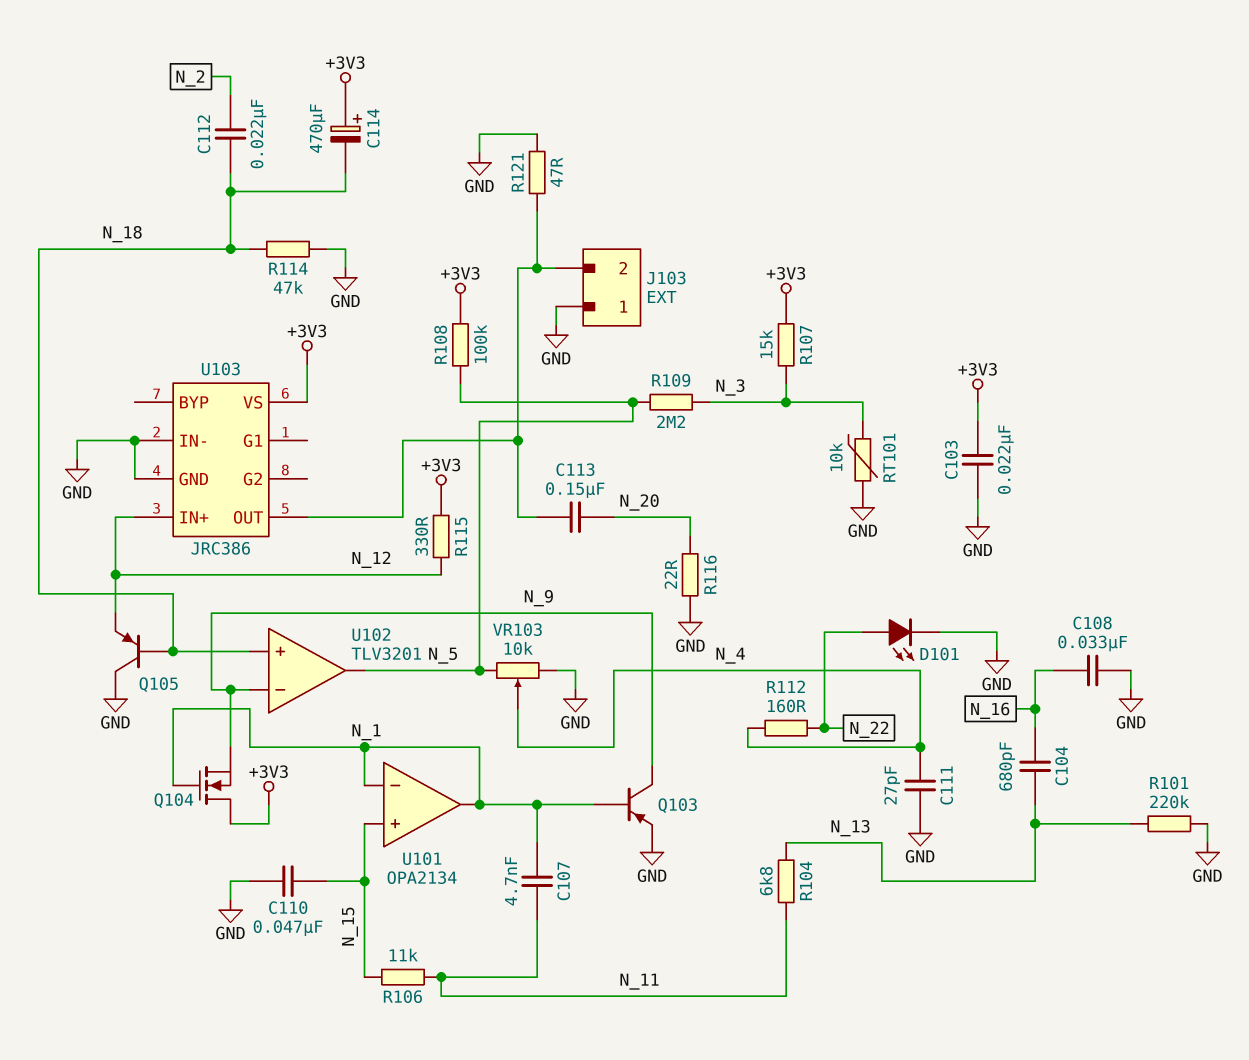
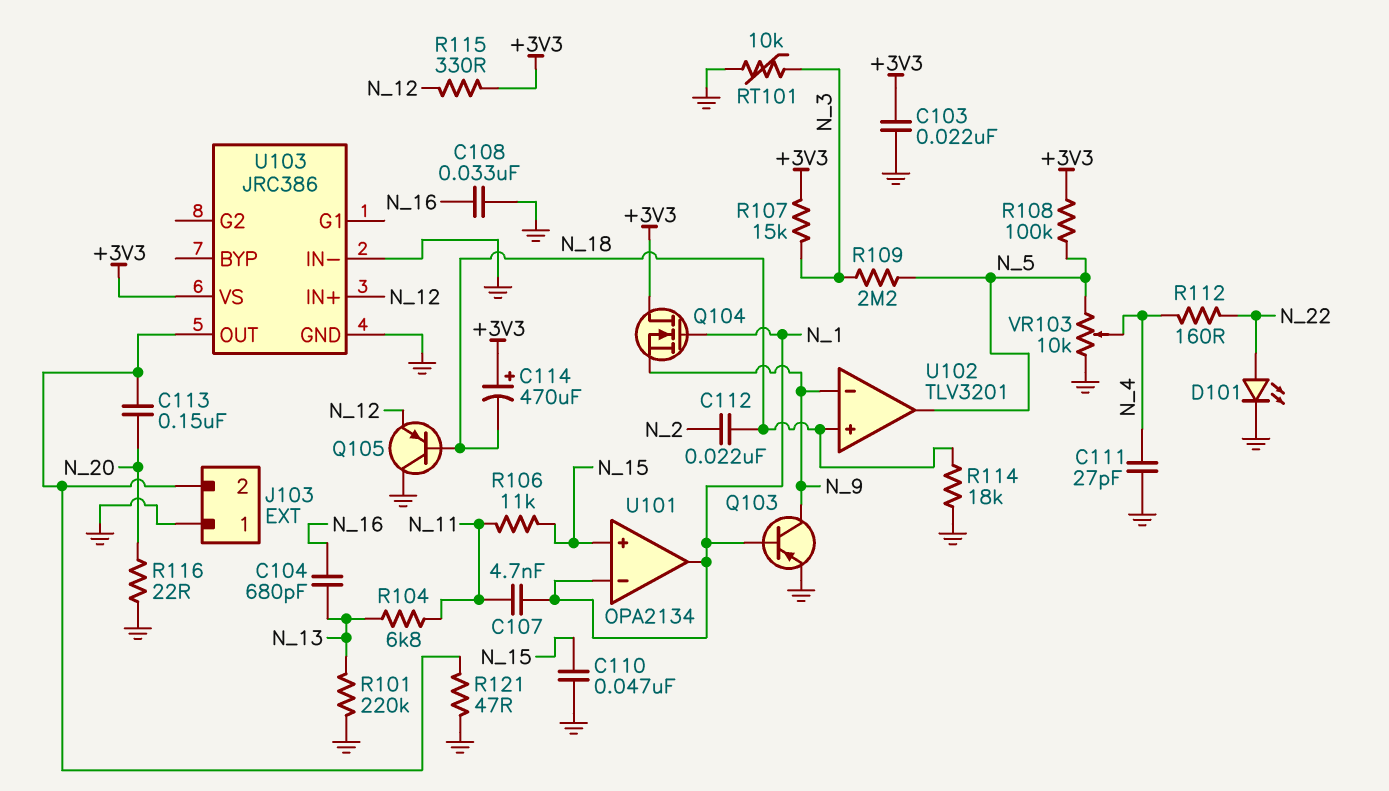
R114: 47k (GND, N_18) -> 18k (GND, N_18)

